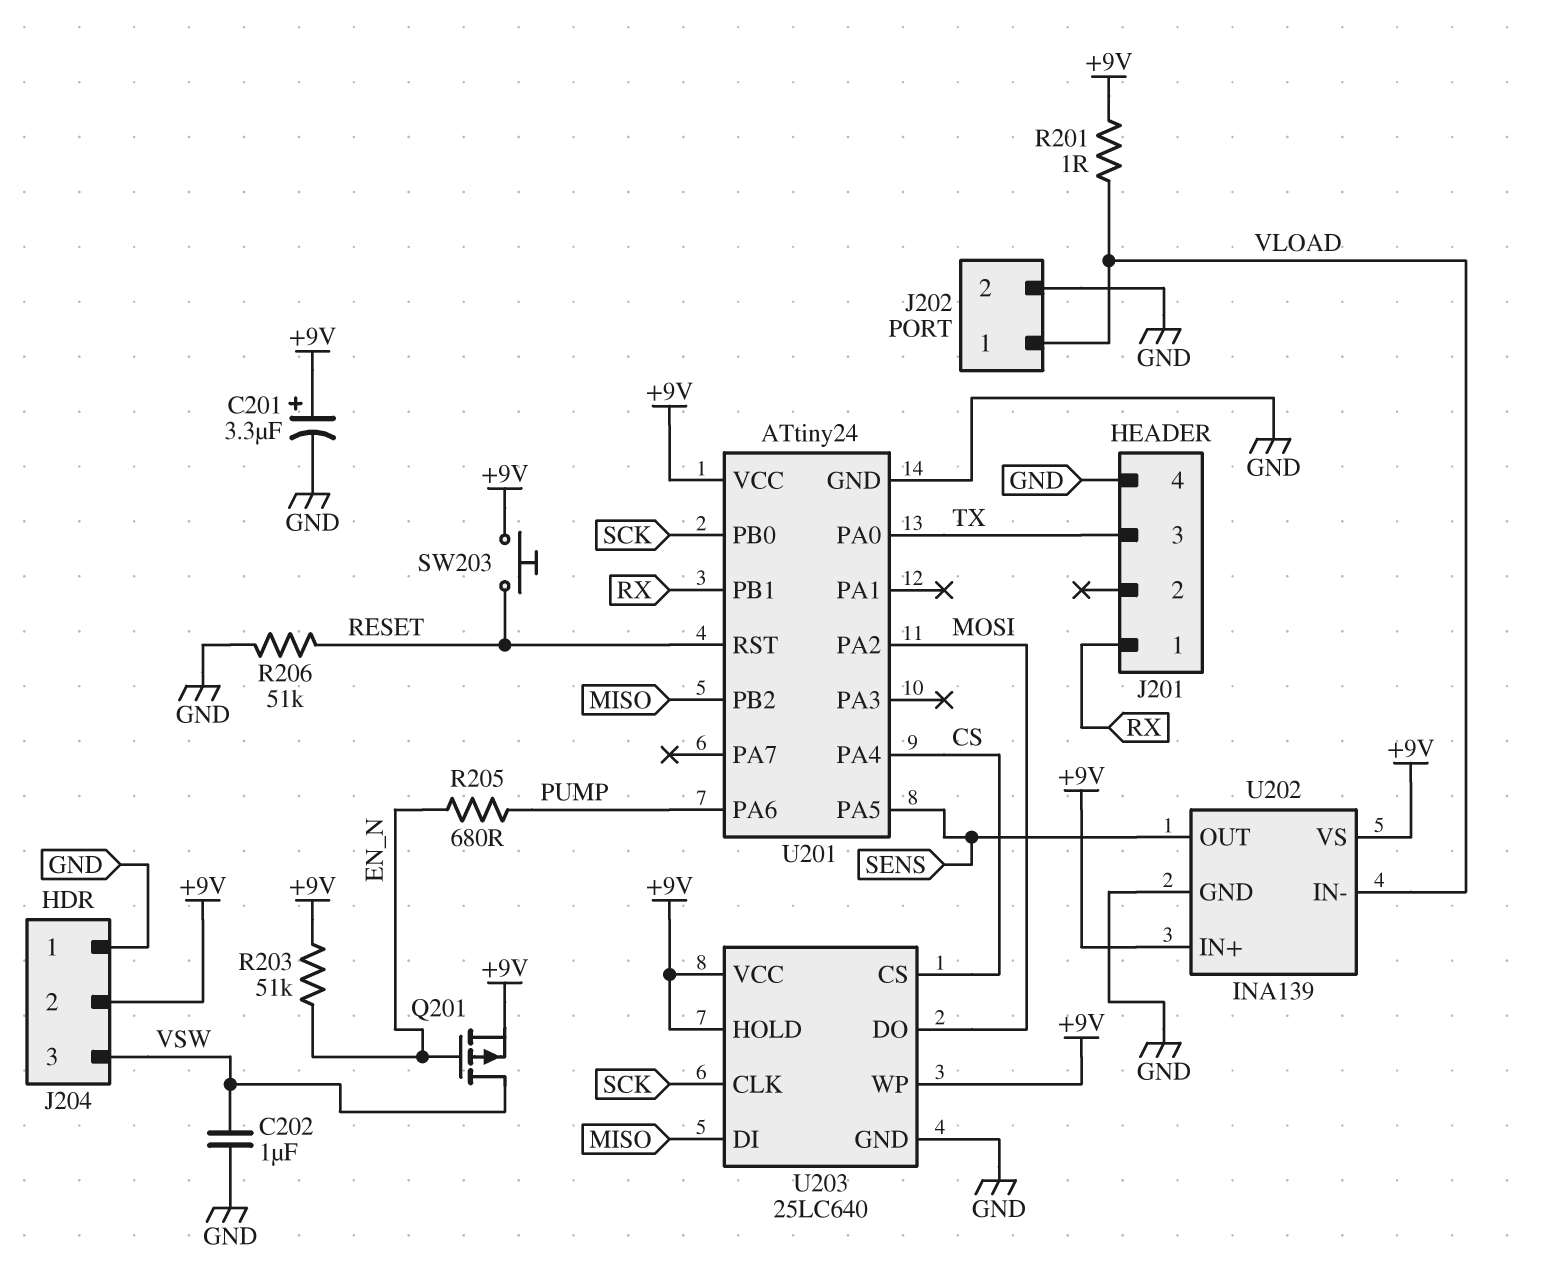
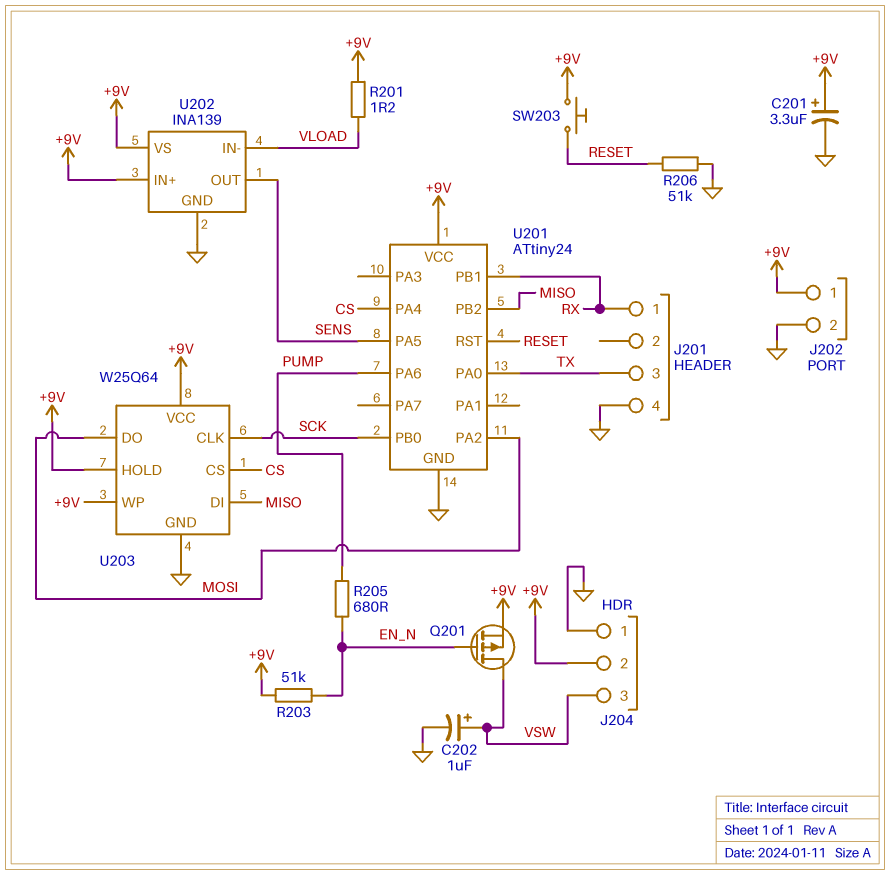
C202: 1uF (GND, VSW) -> 1uF (plus VSW, minus GND)
J202 pin 1: VLOAD -> +9V
R201: 1 (+9V, VLOAD) -> 1.2 (+9V, VLOAD)
U203: 25LC640 -> W25Q64

